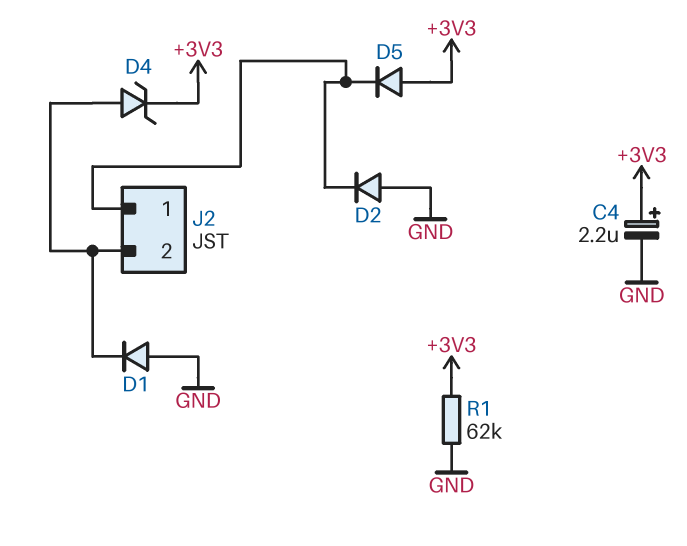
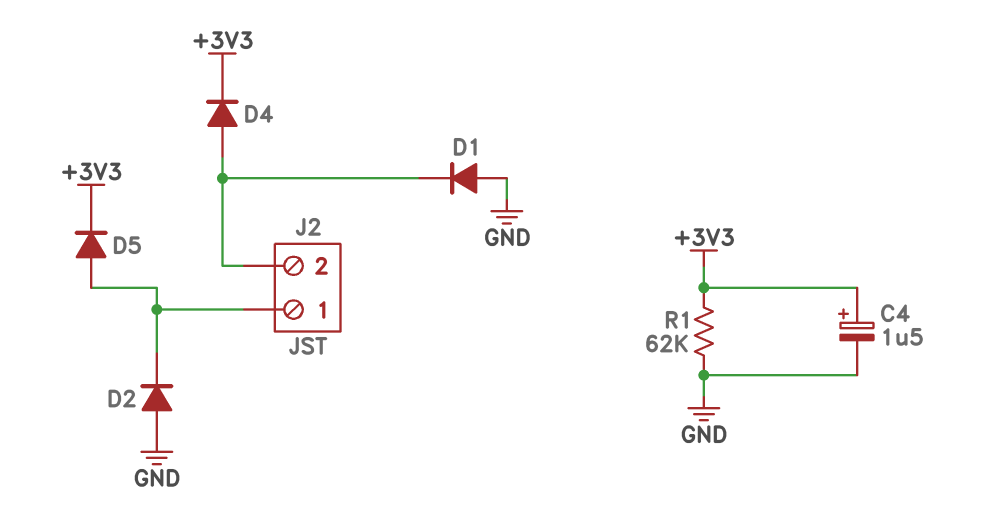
C4: 2.2uF (plus +3V3, minus GND) -> 1.5uF (plus +3V3, minus GND)
D4: zener (A J2/2, K +3V3) -> diode (A J2/2, K +3V3)
D5: diode (A +3V3, K J2/1) -> diode (A J2/1, K +3V3)

